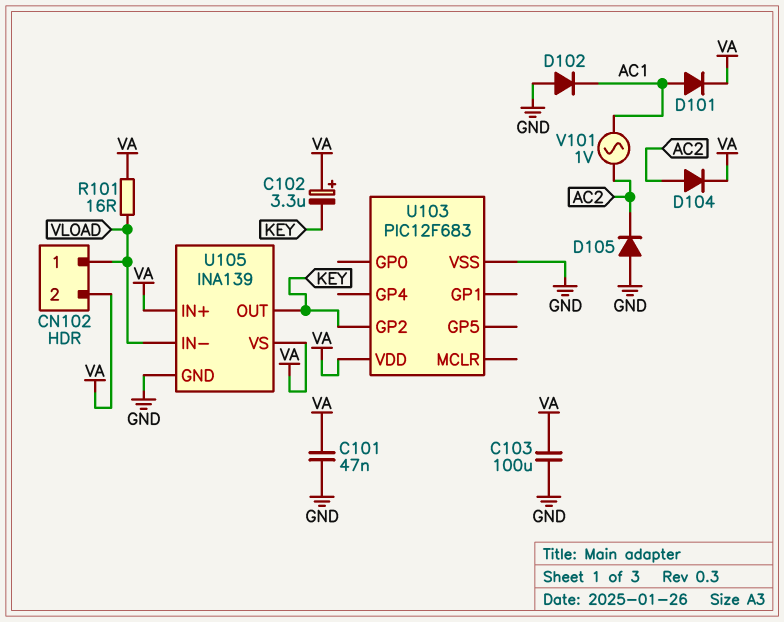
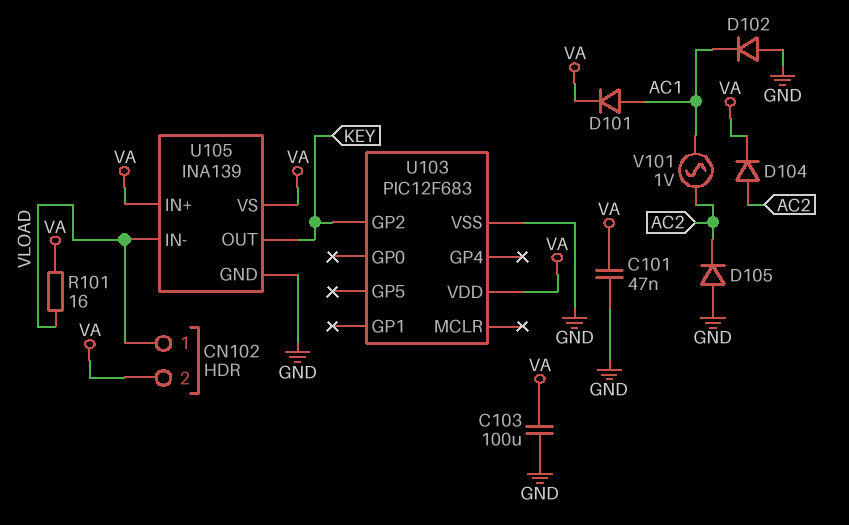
C102: 3.3uF (plus VA, minus KEY) -> none

